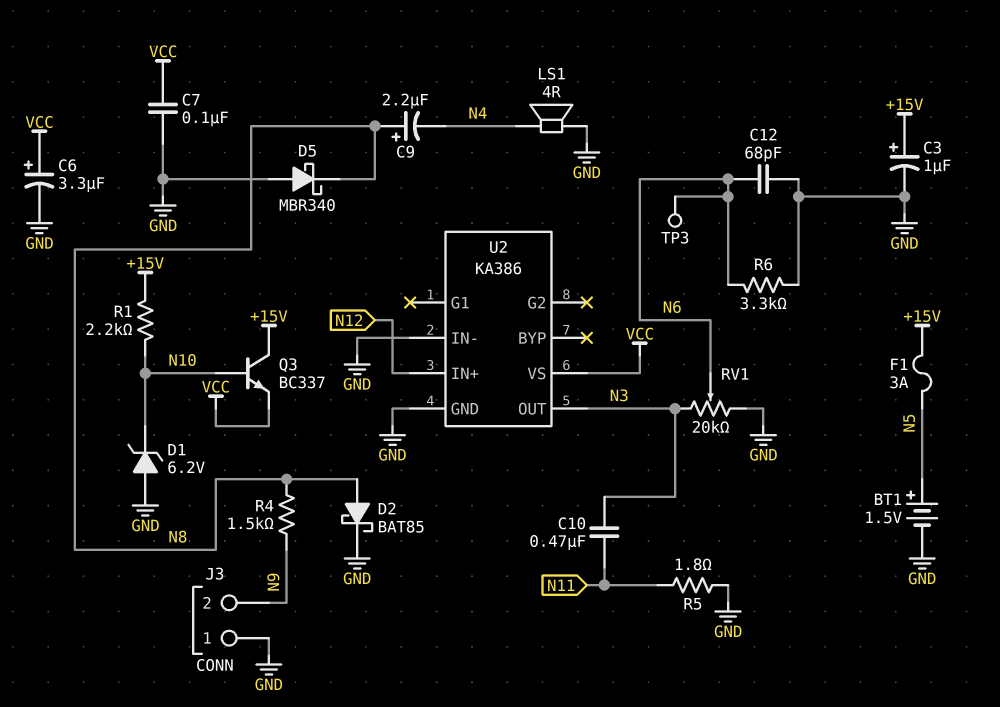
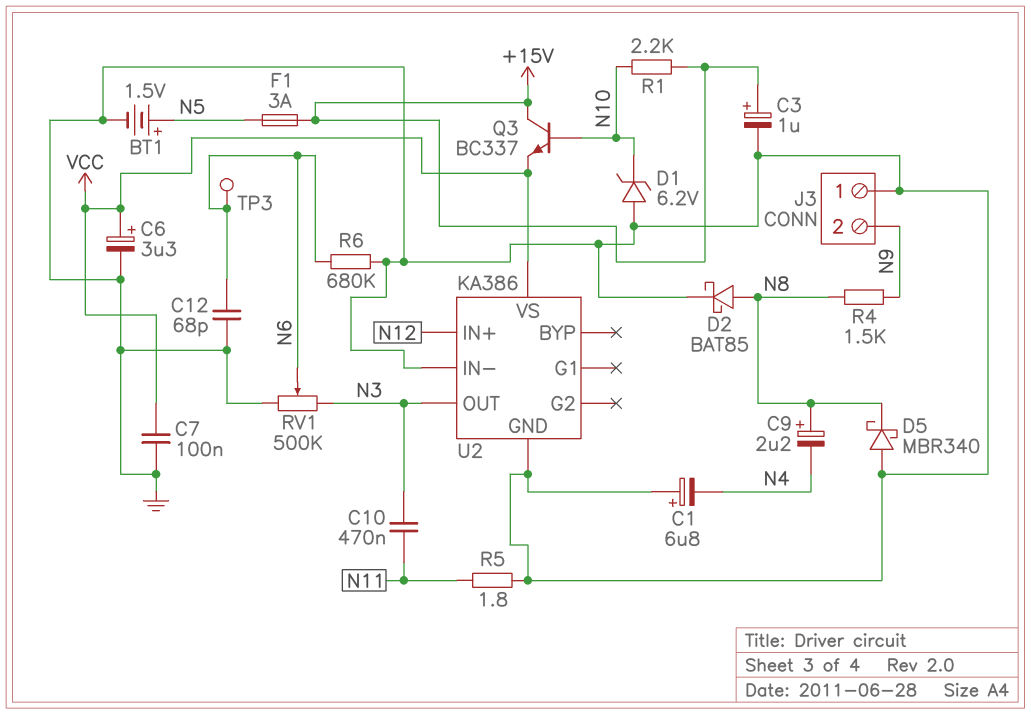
C1: none -> 6.8uF (plus GND, minus N4)
LS1: speaker 4R (GND, N4) -> none
R6: 3.3k (GND, N6) -> 680k (GND, N6)
RV1: 20k (GND, N3, wiper N6) -> 500k (GND, N3, wiper N6)

